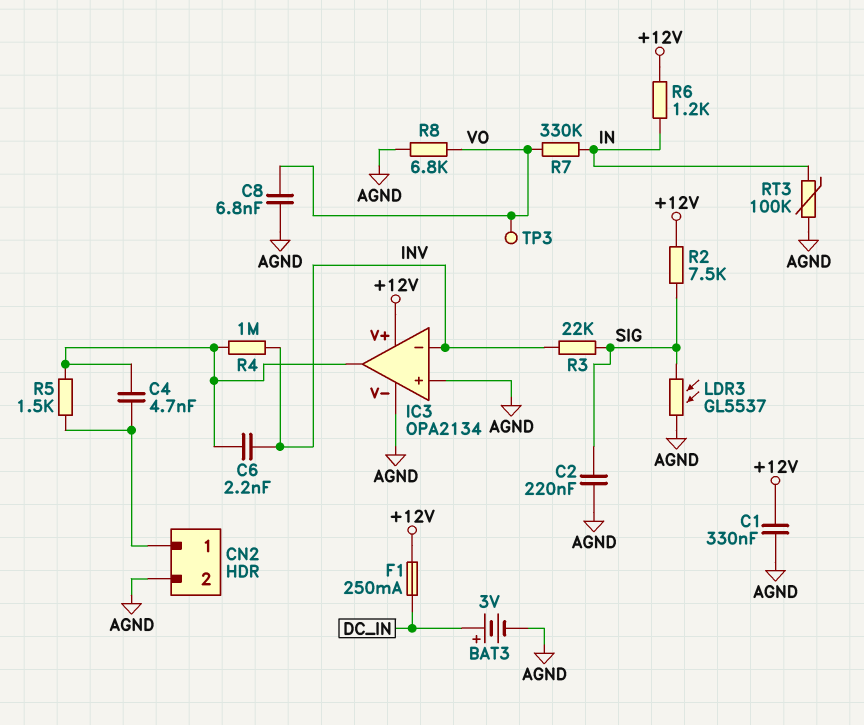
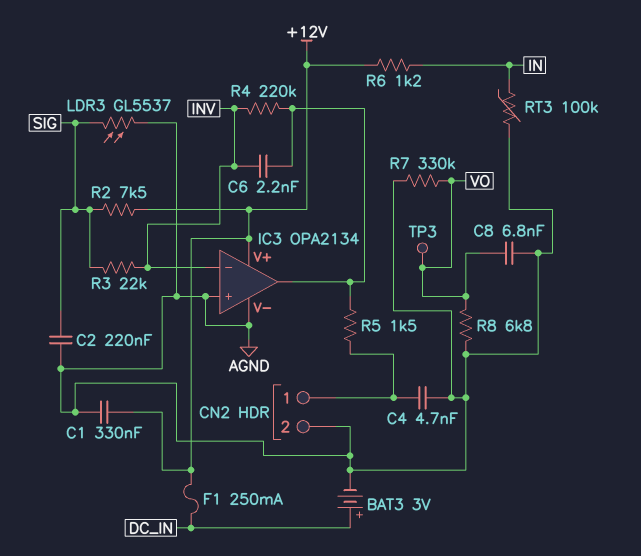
C4: 4.7nF (CN2/1, IC3/out) -> 4.7nF (AGND, CN2/1)
R4: 1M (IC3/out, INV) -> 220k (IC3/out, INV)
R7: 330k (IN, VO) -> 330k (AGND, VO)

